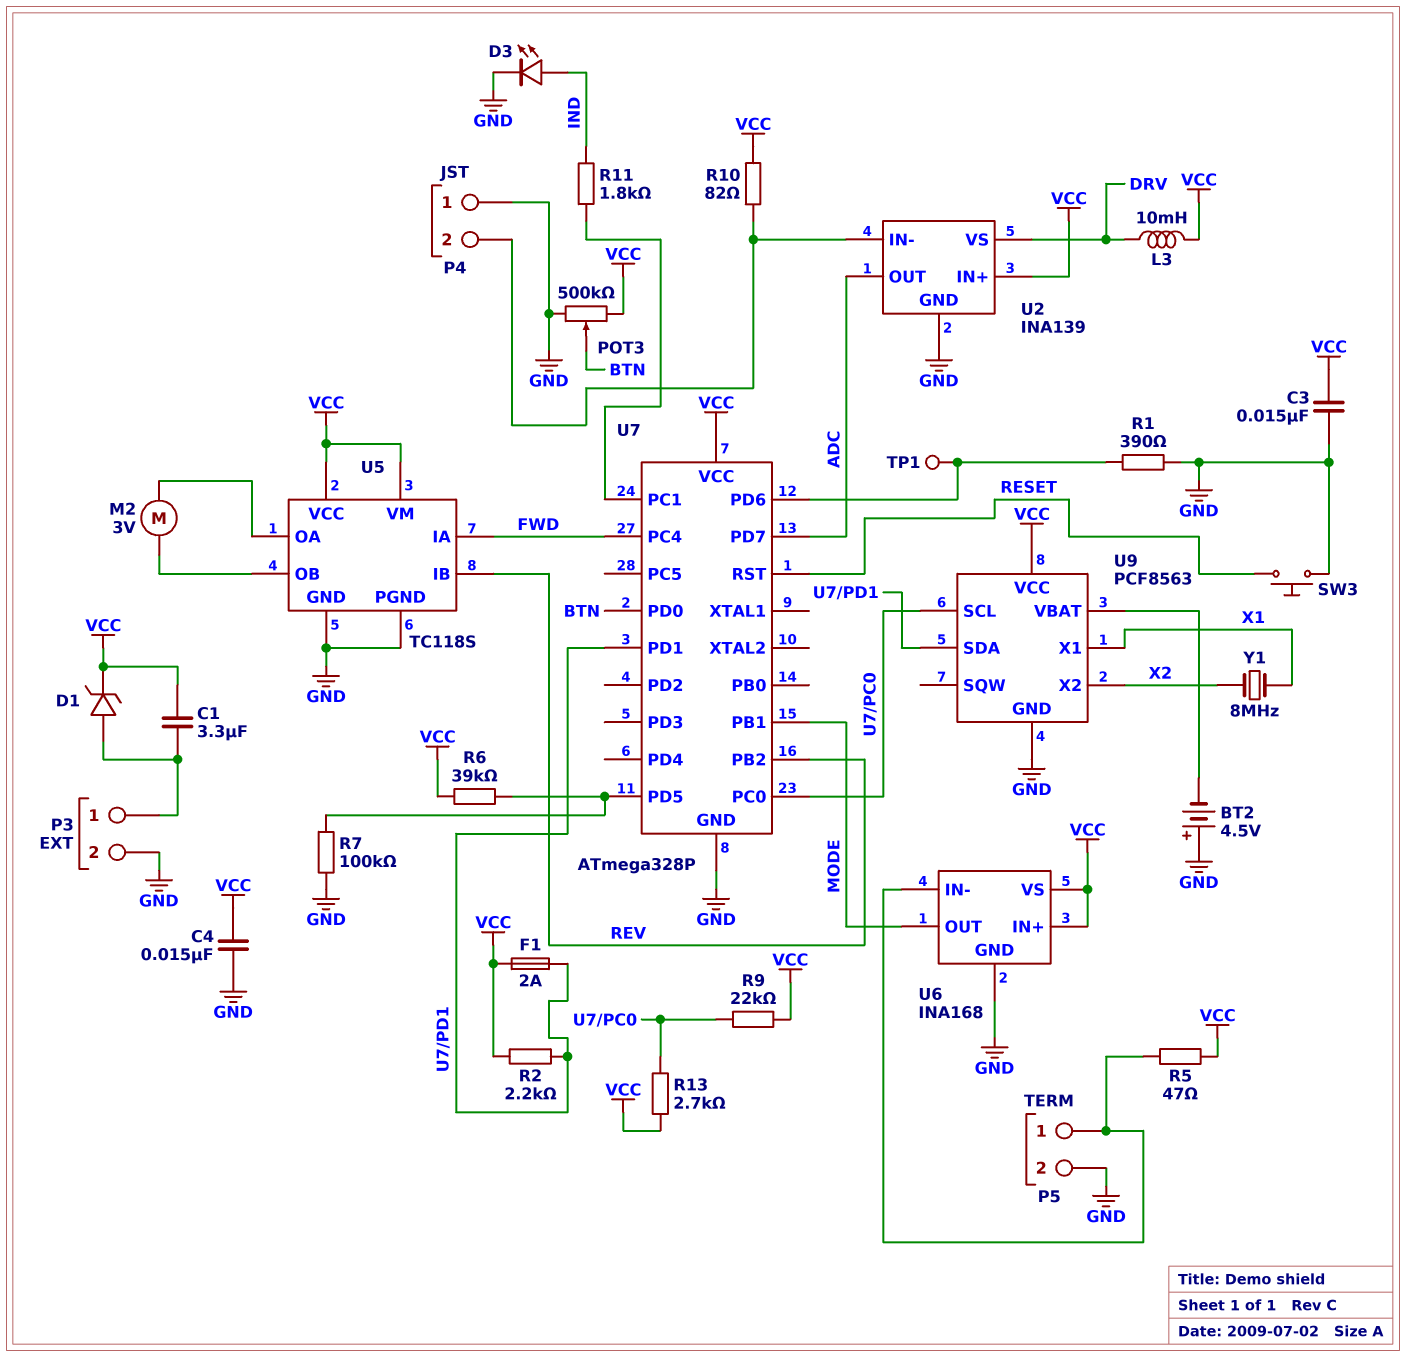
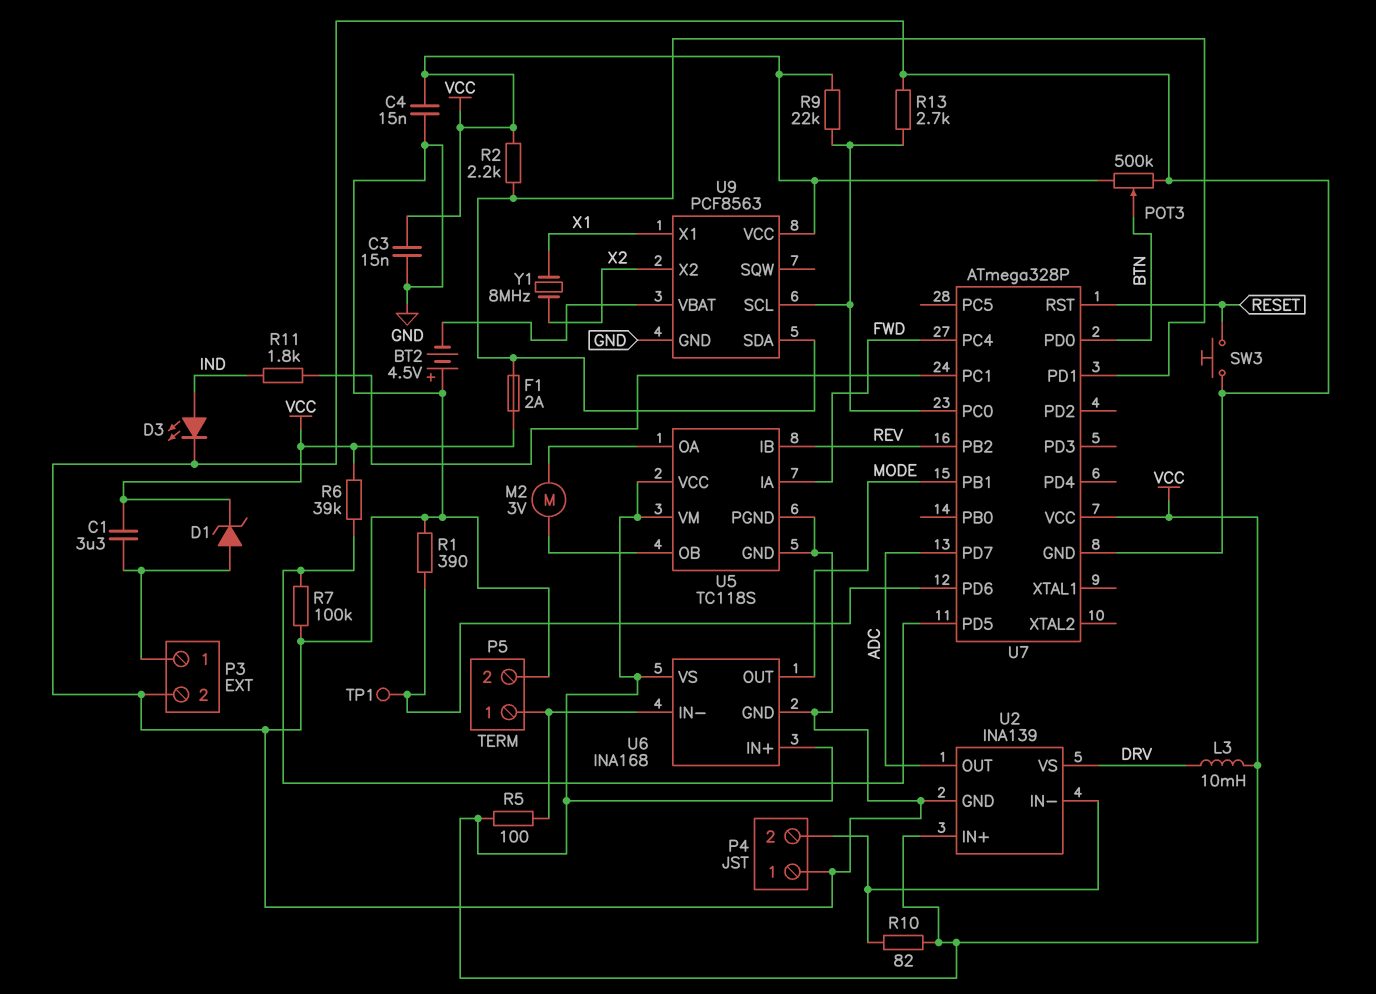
R5: 47 (P5/1, VCC) -> 100 (P5/1, VCC)
R13: 2.7k (U7/PC0, VCC) -> 2.7k (GND, U7/PC0)

